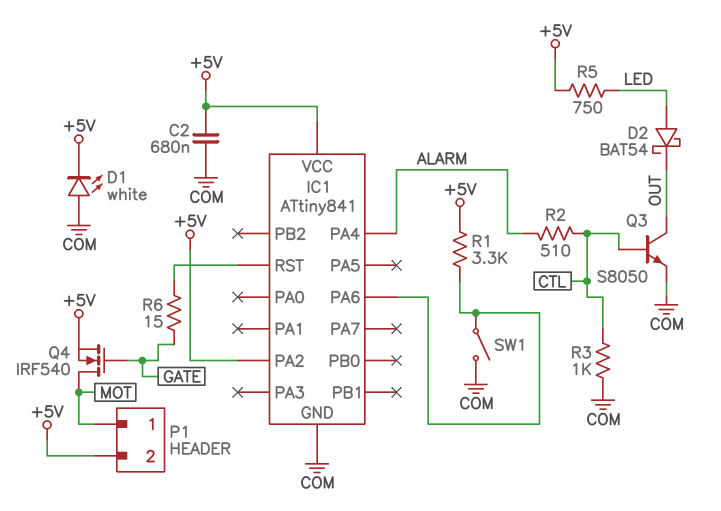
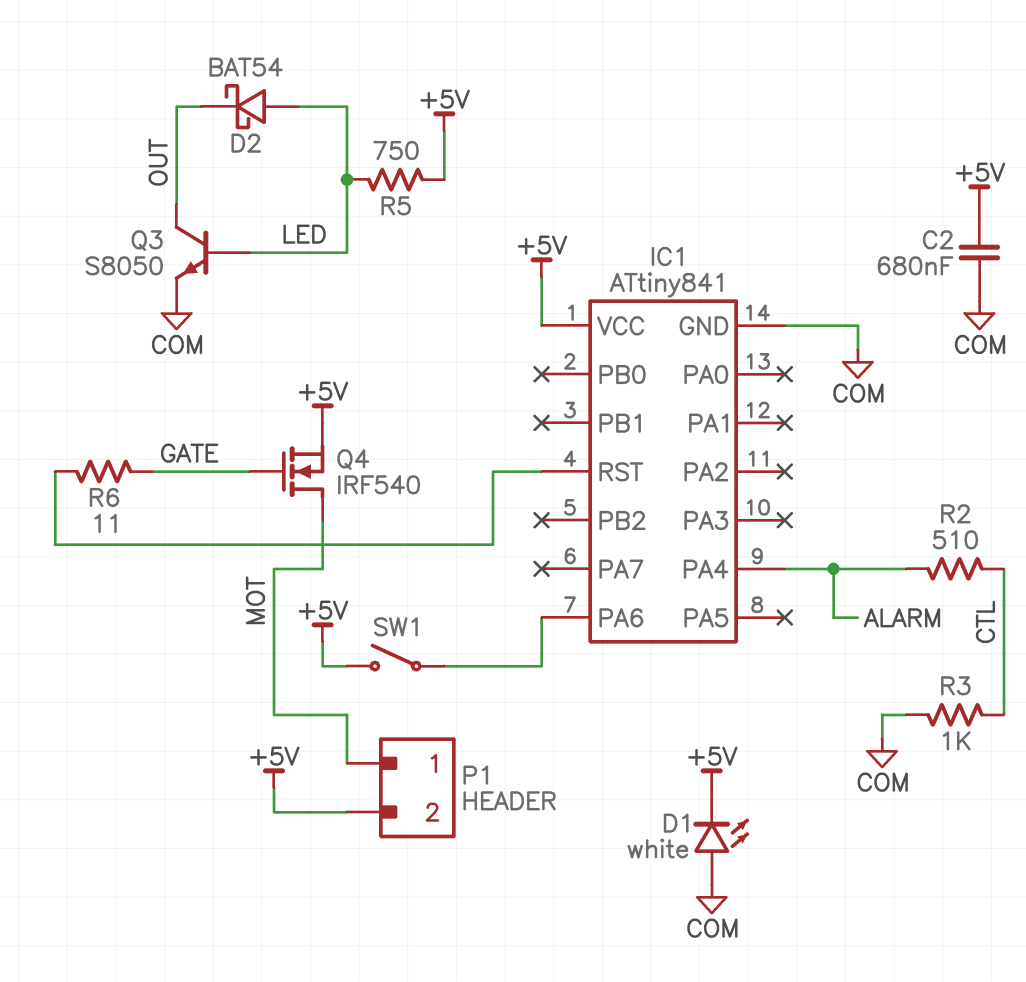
IC1 pin PA2: +5V -> none
Q3: NPN S8050 (B CTL, C OUT, E COM) -> NPN S8050 (B LED, C OUT, E COM)
R1: 3.3k (+5V, IC1/PA6) -> none
R6: 15 (GATE, IC1/RST) -> 11 (GATE, IC1/RST)
SW1: switch (COM, IC1/PA6) -> switch (+5V, IC1/PA6)

